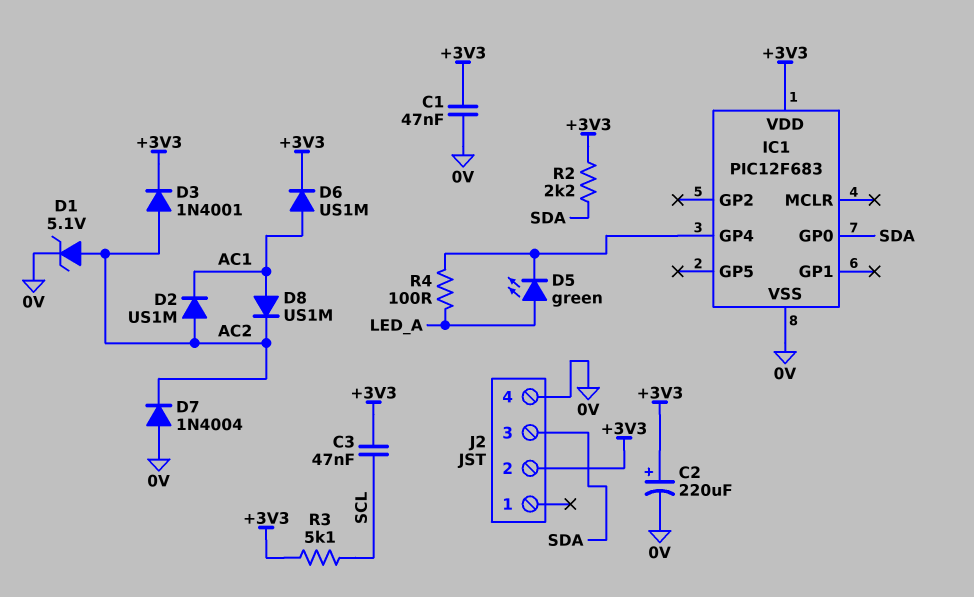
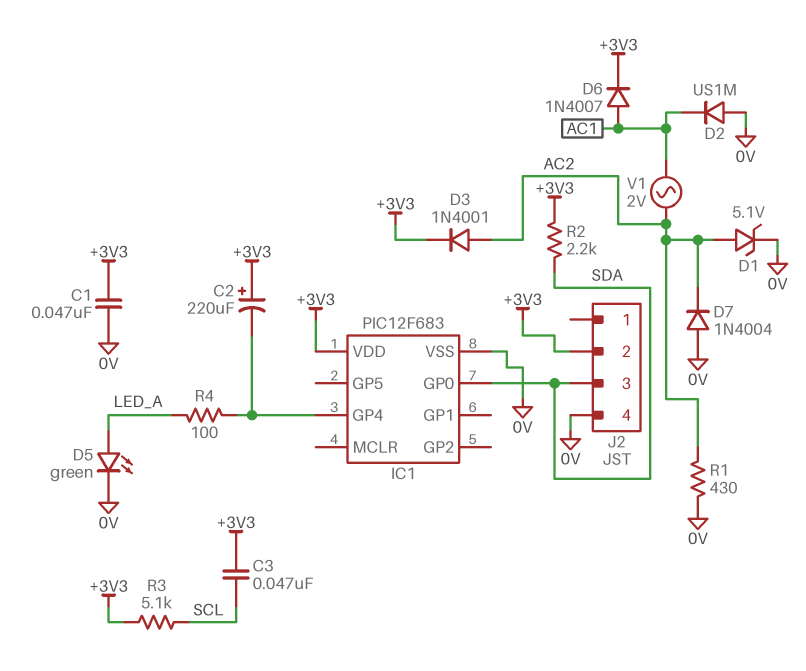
C2: 220uF (plus +3V3, minus 0V) -> 220uF (plus +3V3, minus IC1/GP4)
D2: diode US1M (A AC2, K AC1) -> diode US1M (A 0V, K AC1)
D5: LED green (A LED_A, K IC1/GP4) -> LED green (A LED_A, K 0V)
D6: diode US1M (A AC1, K +3V3) -> diode 1N4007 (A AC1, K +3V3)
D8: diode US1M (A AC1, K AC2) -> none
R1: none -> 430 (0V, AC2)
V1: none -> AC 2V (AC1, AC2)

